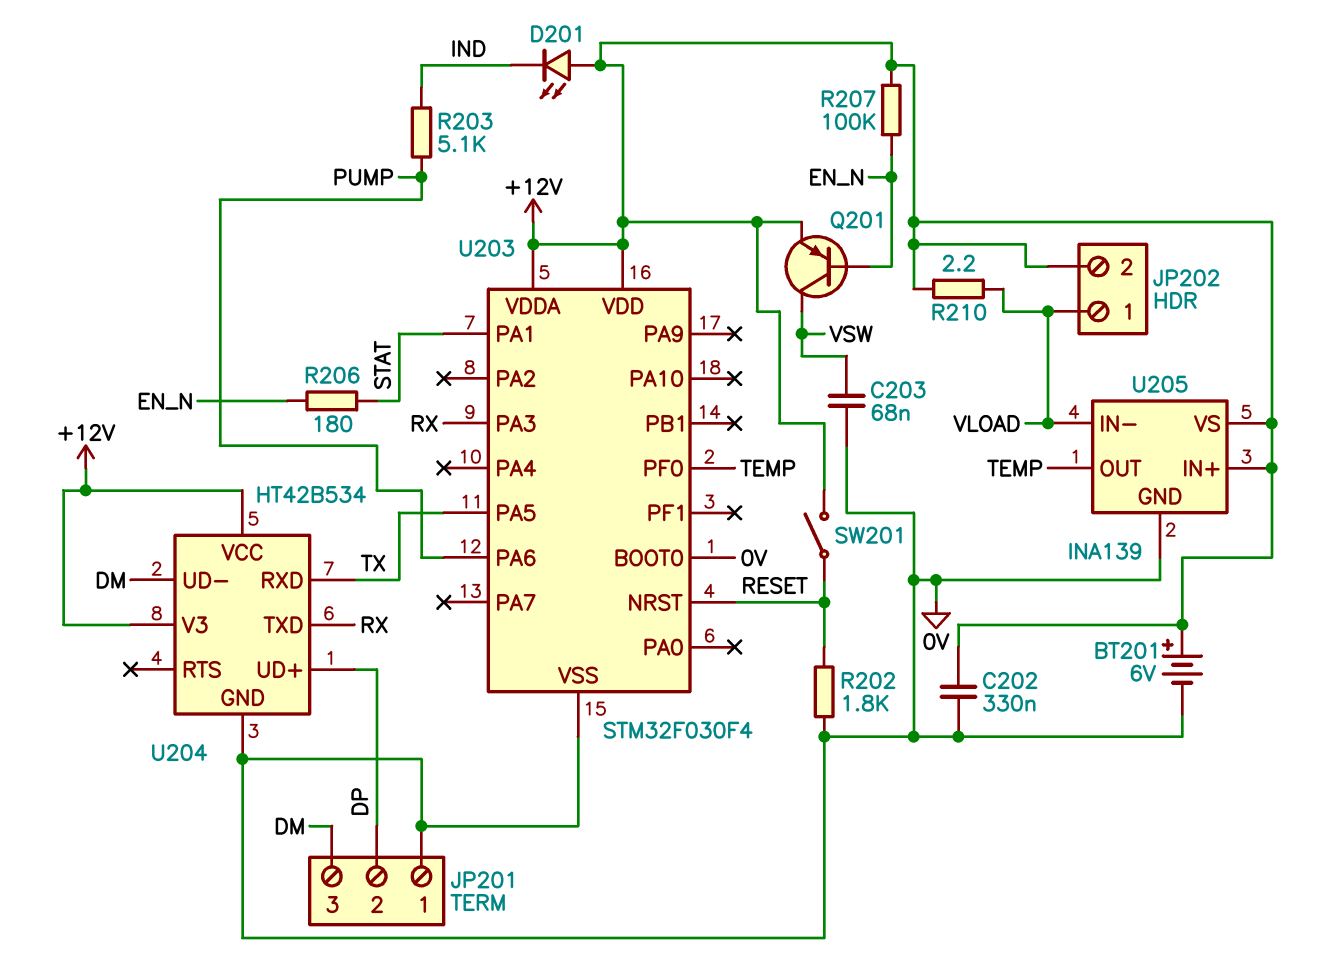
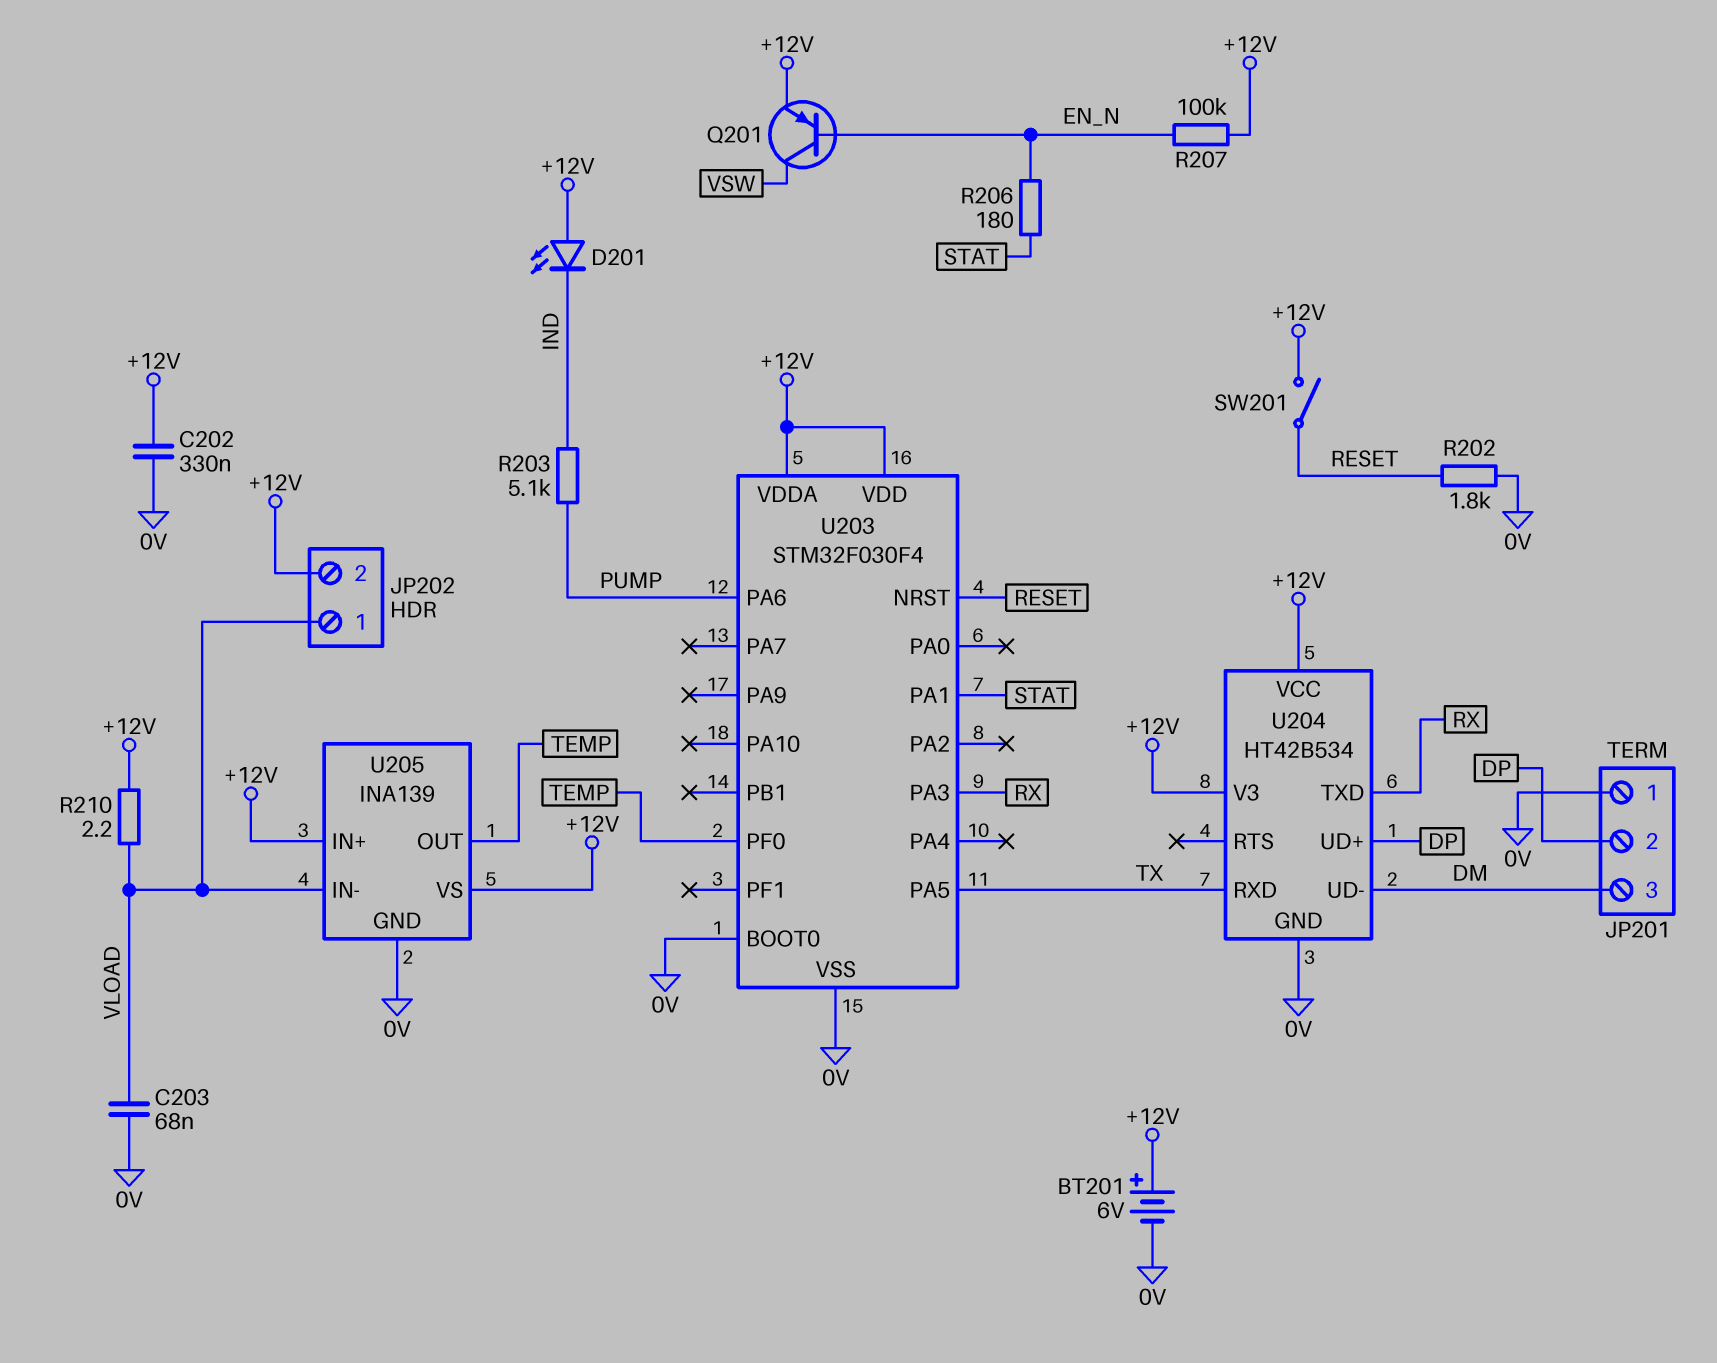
C203: 68nF (0V, VSW) -> 68nF (0V, VLOAD)

